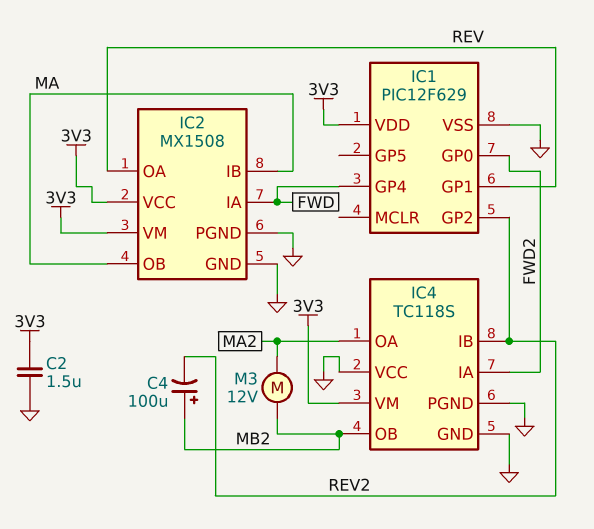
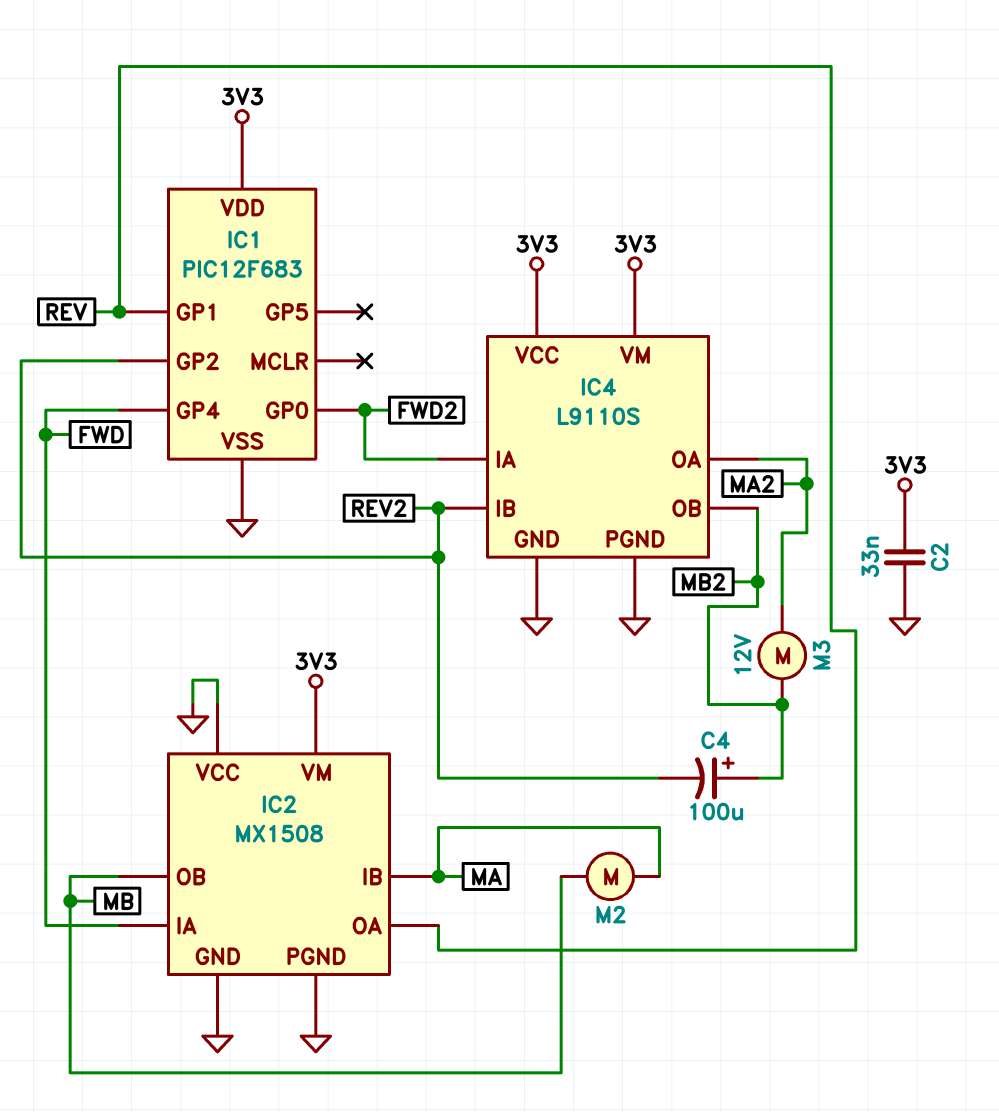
C2: 1.5uF (3V3, GND) -> 33nF (3V3, GND)
IC1: PIC12F629 -> PIC12F683
IC2 pin OB: MA -> MB
IC2 pin VCC: 3V3 -> GND
IC4: TC118S -> L9110S
IC4 pin VCC: GND -> 3V3
M2: none -> motor (MA, MB)

